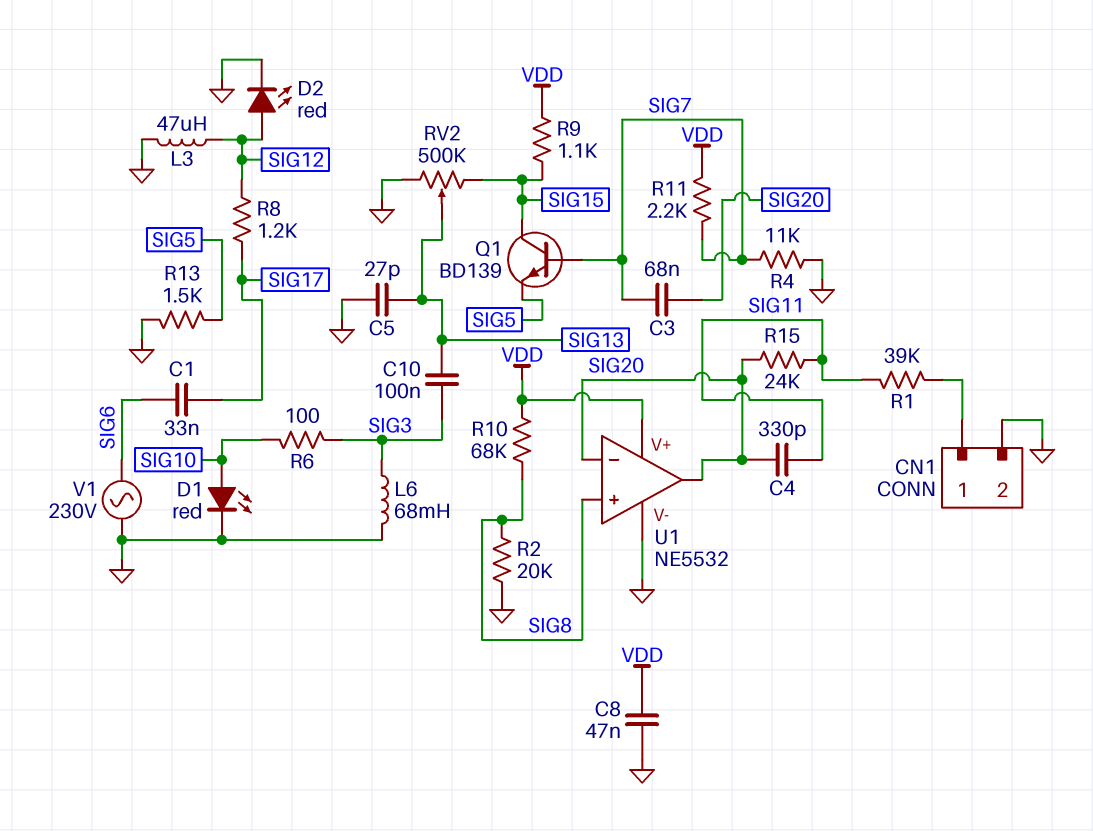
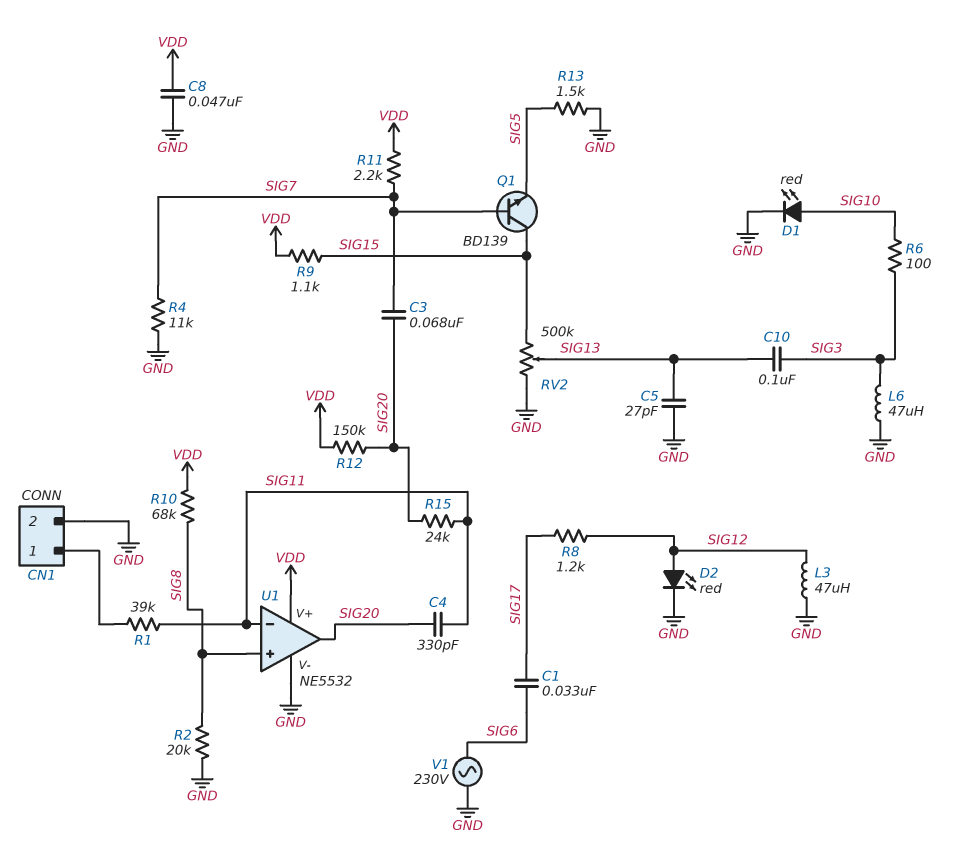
L6: 68mH (GND, SIG3) -> 47uH (GND, SIG3)
R12: none -> 150k (SIG20, VDD)
U1 pin in-: SIG20 -> SIG11

